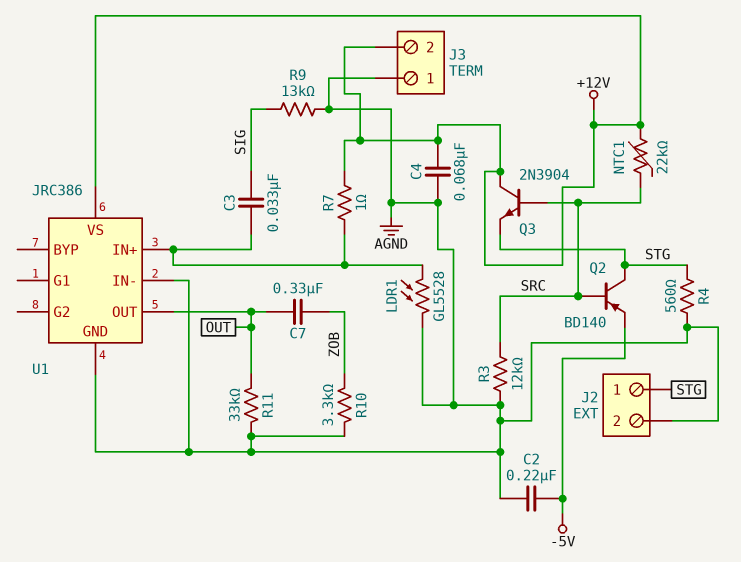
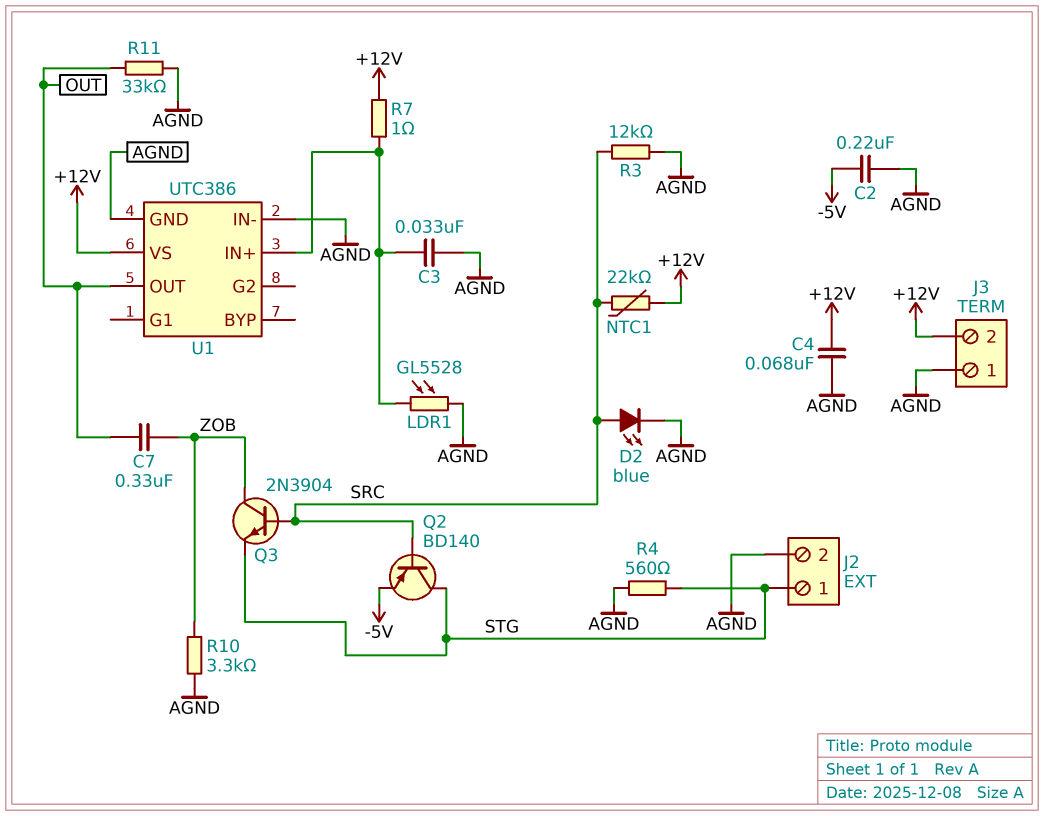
C3: 33nF (SIG, U1/IN+) -> 33nF (AGND, U1/IN+)
D2: none -> LED blue (A SRC, K AGND)
Q3: NPN 2N3904 (B SRC, C +12V, E STG) -> NPN 2N3904 (B SRC, C ZOB, E STG)
R9: 13k (AGND, SIG) -> none
U1: JRC386 -> UTC386

